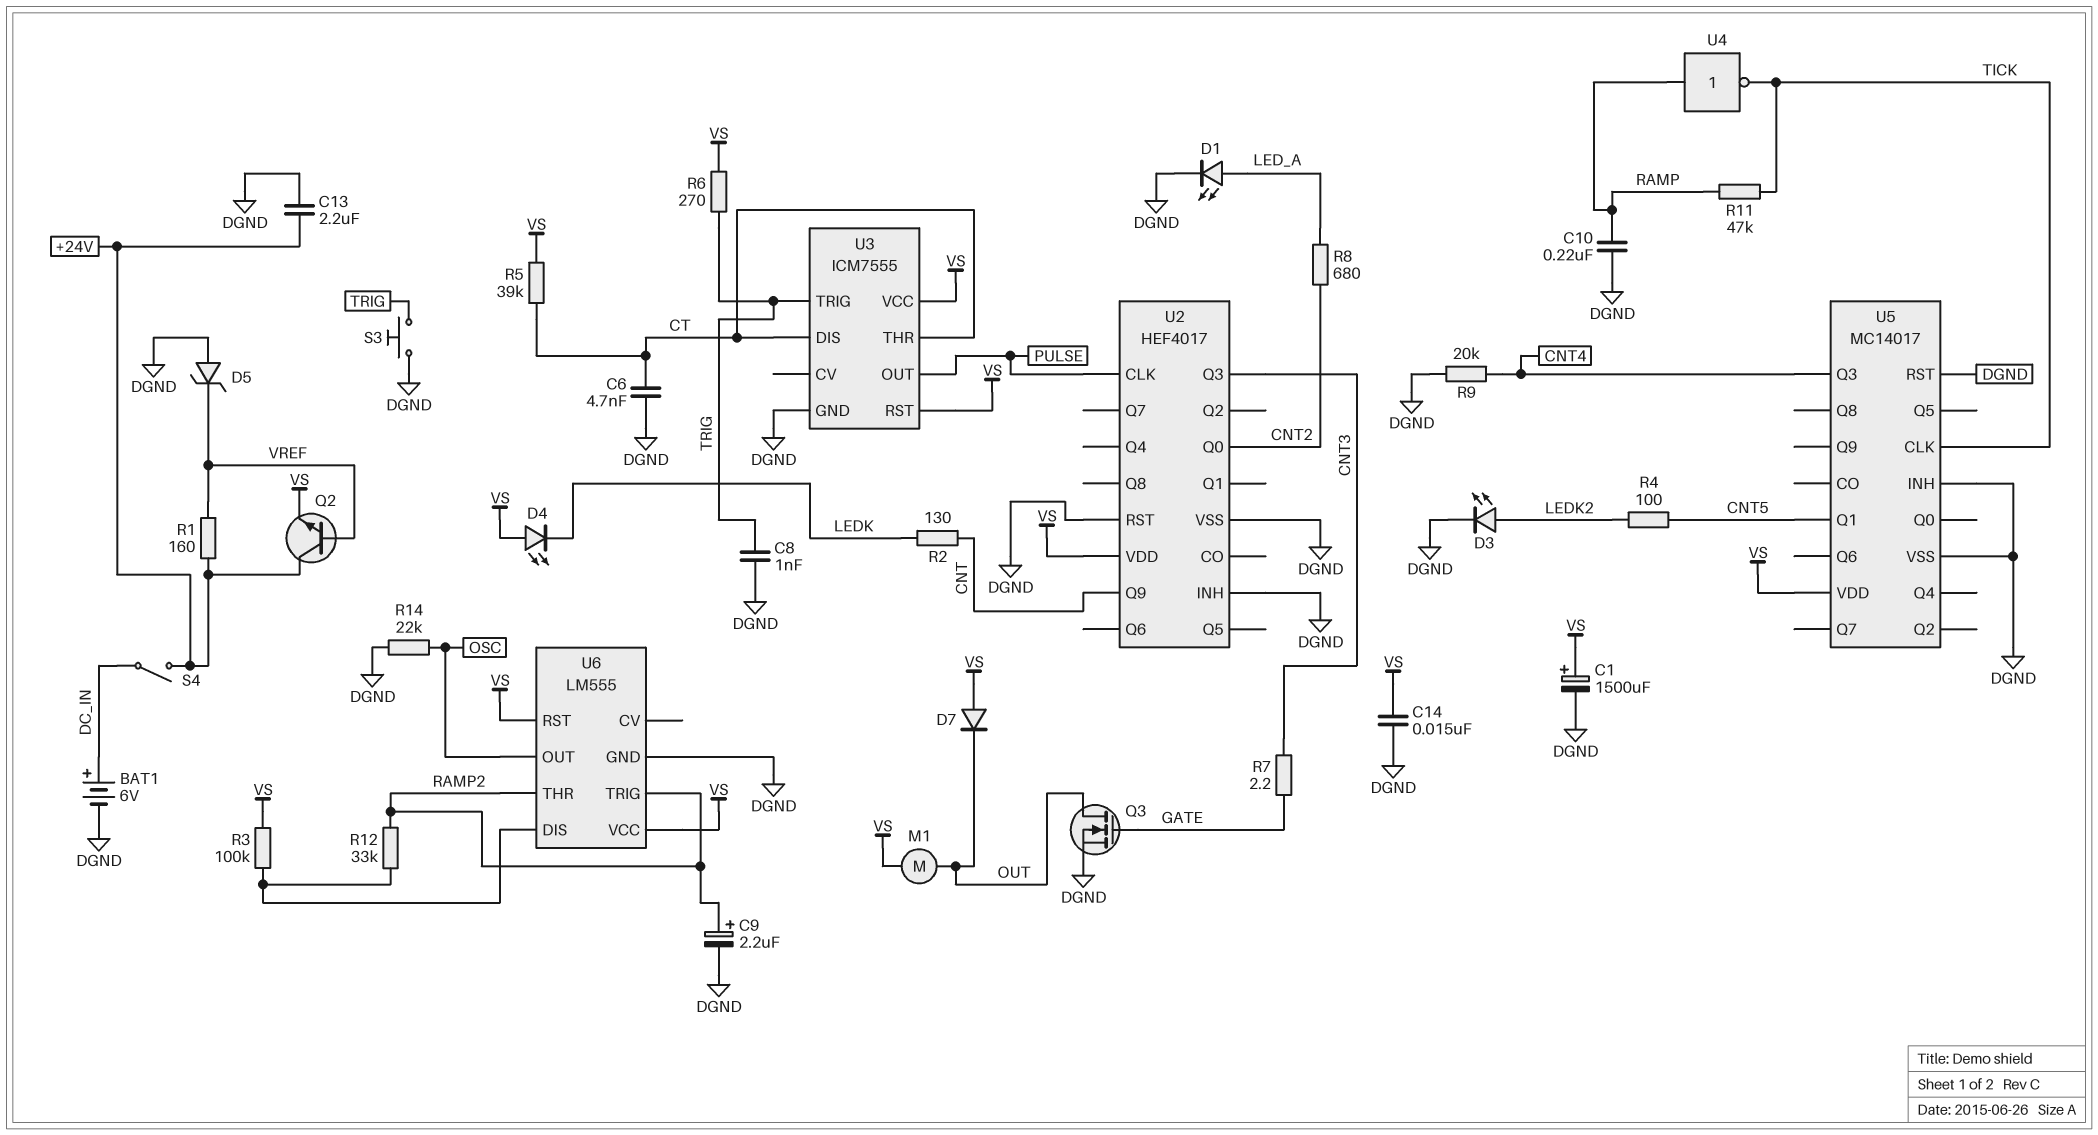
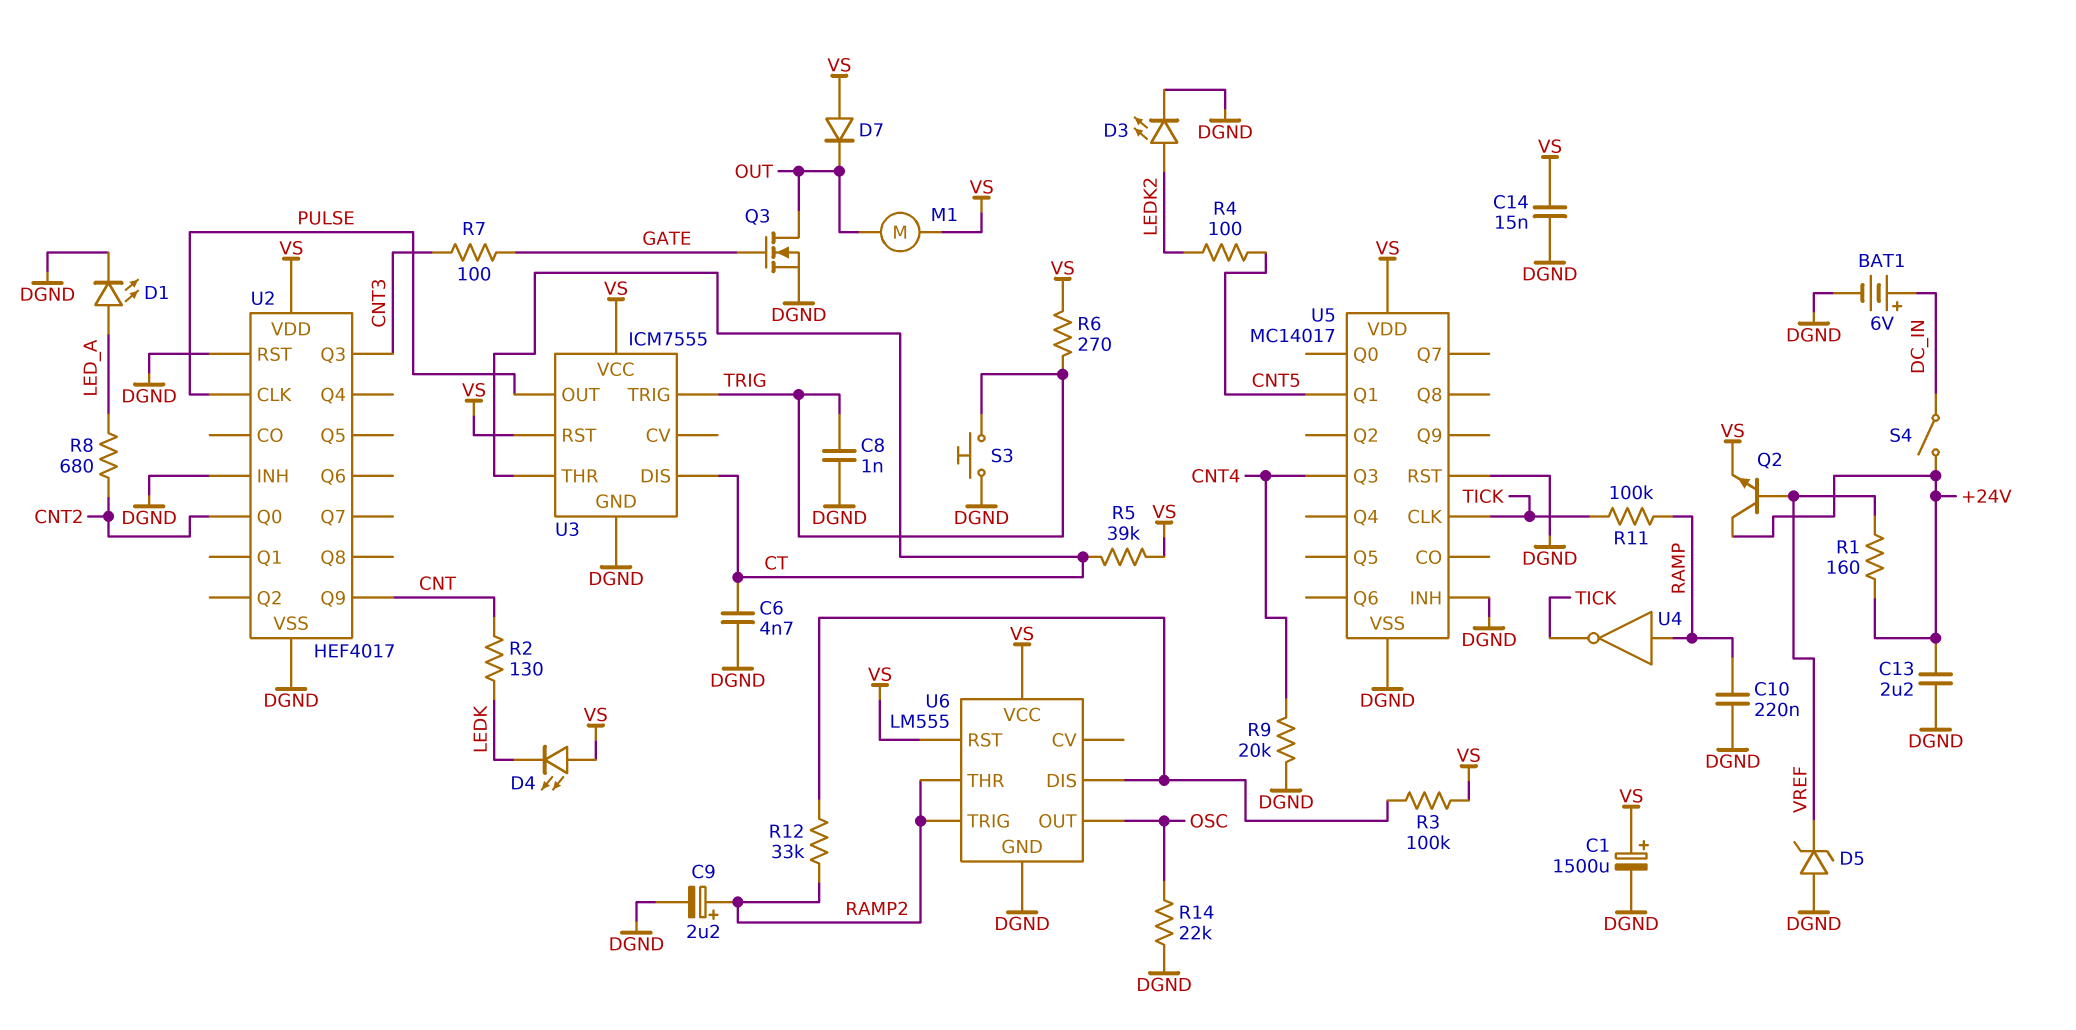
R7: 2.2 (CNT3, GATE) -> 100 (CNT3, GATE)
R11: 47k (RAMP, TICK) -> 100k (RAMP, TICK)

